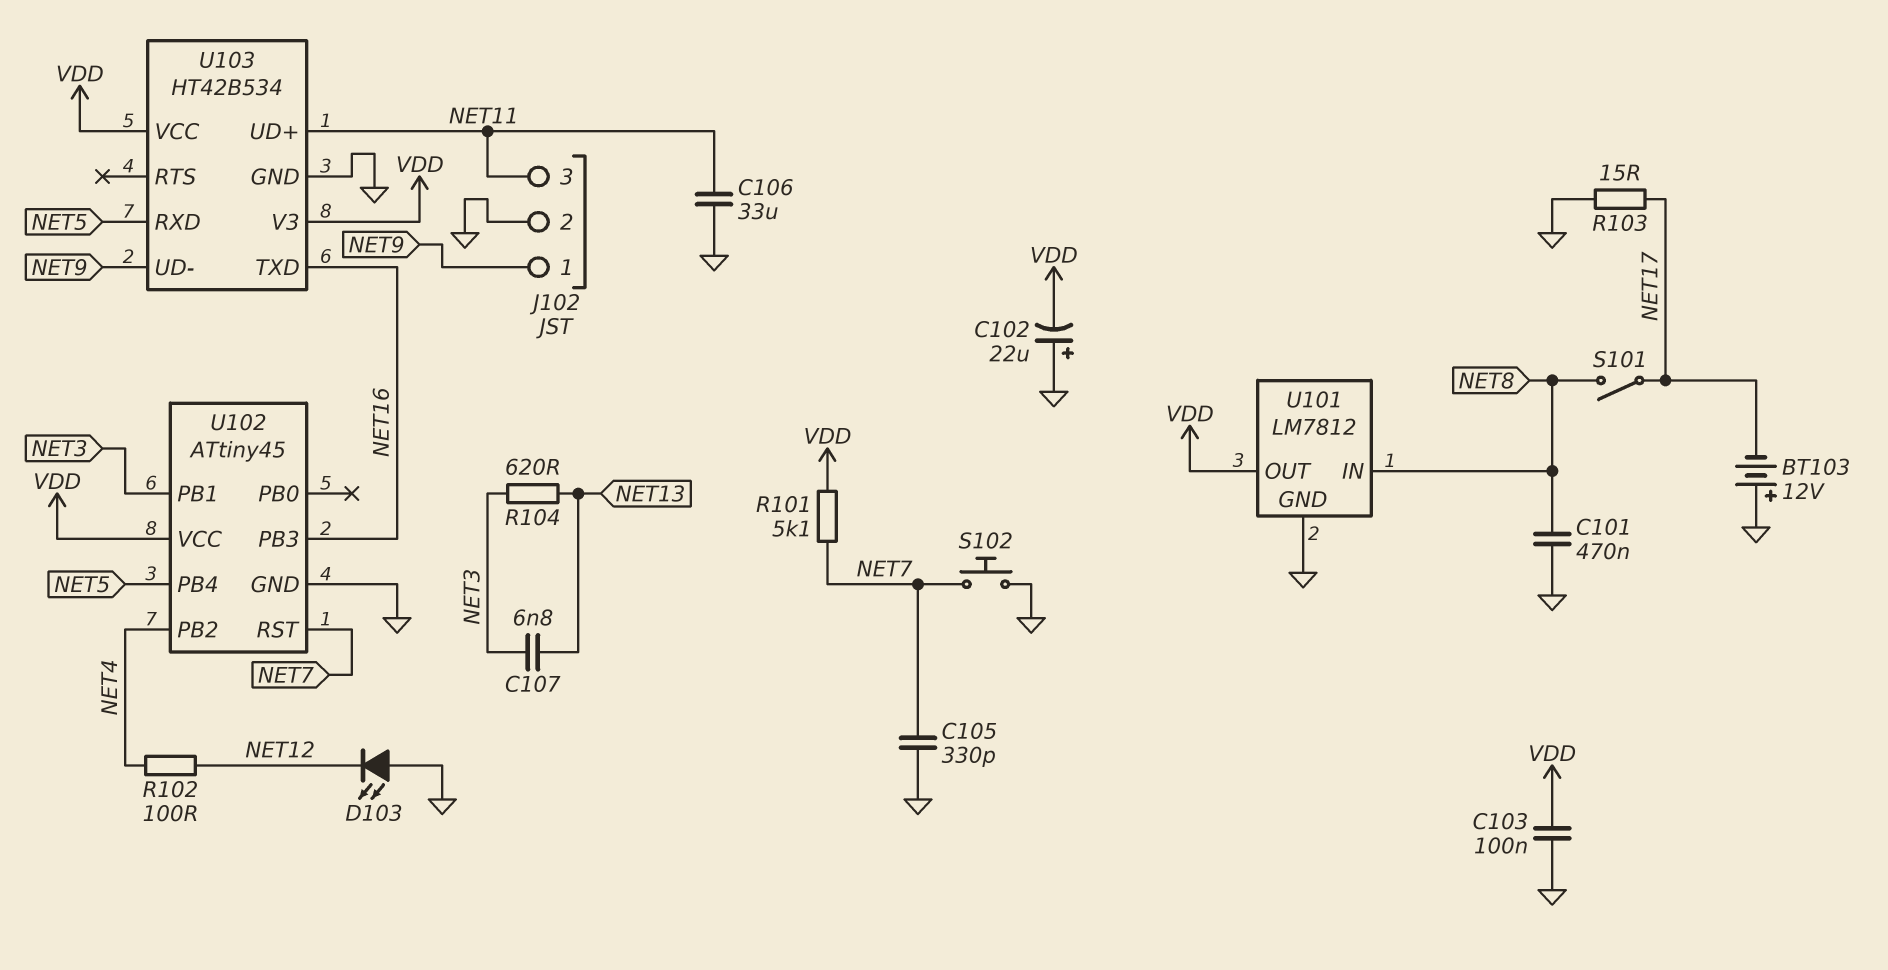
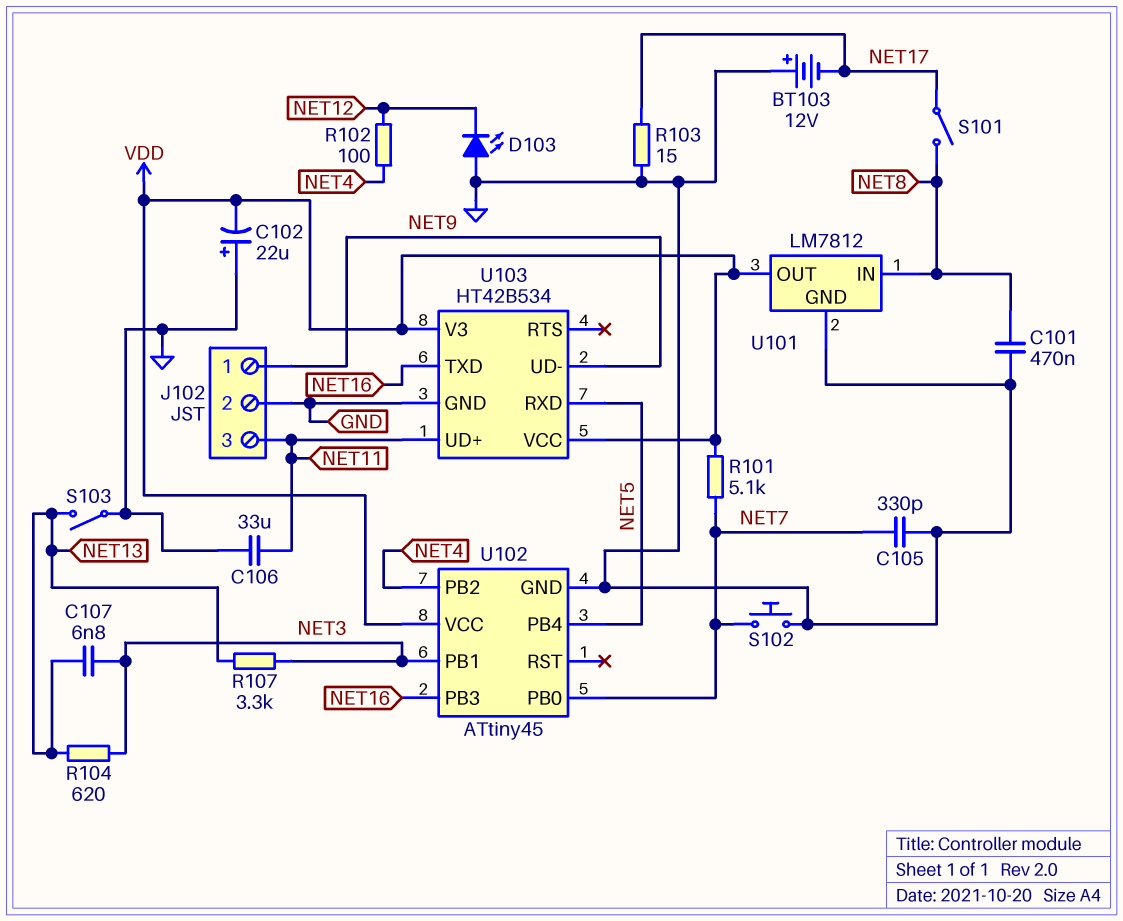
C103: 100nF (GND, VDD) -> none
R107: none -> 3.3k (NET3, NET13)
S103: none -> switch (GND, NET13)
U102 pin PB0: none -> NET7
U102 pin RST: NET7 -> none

